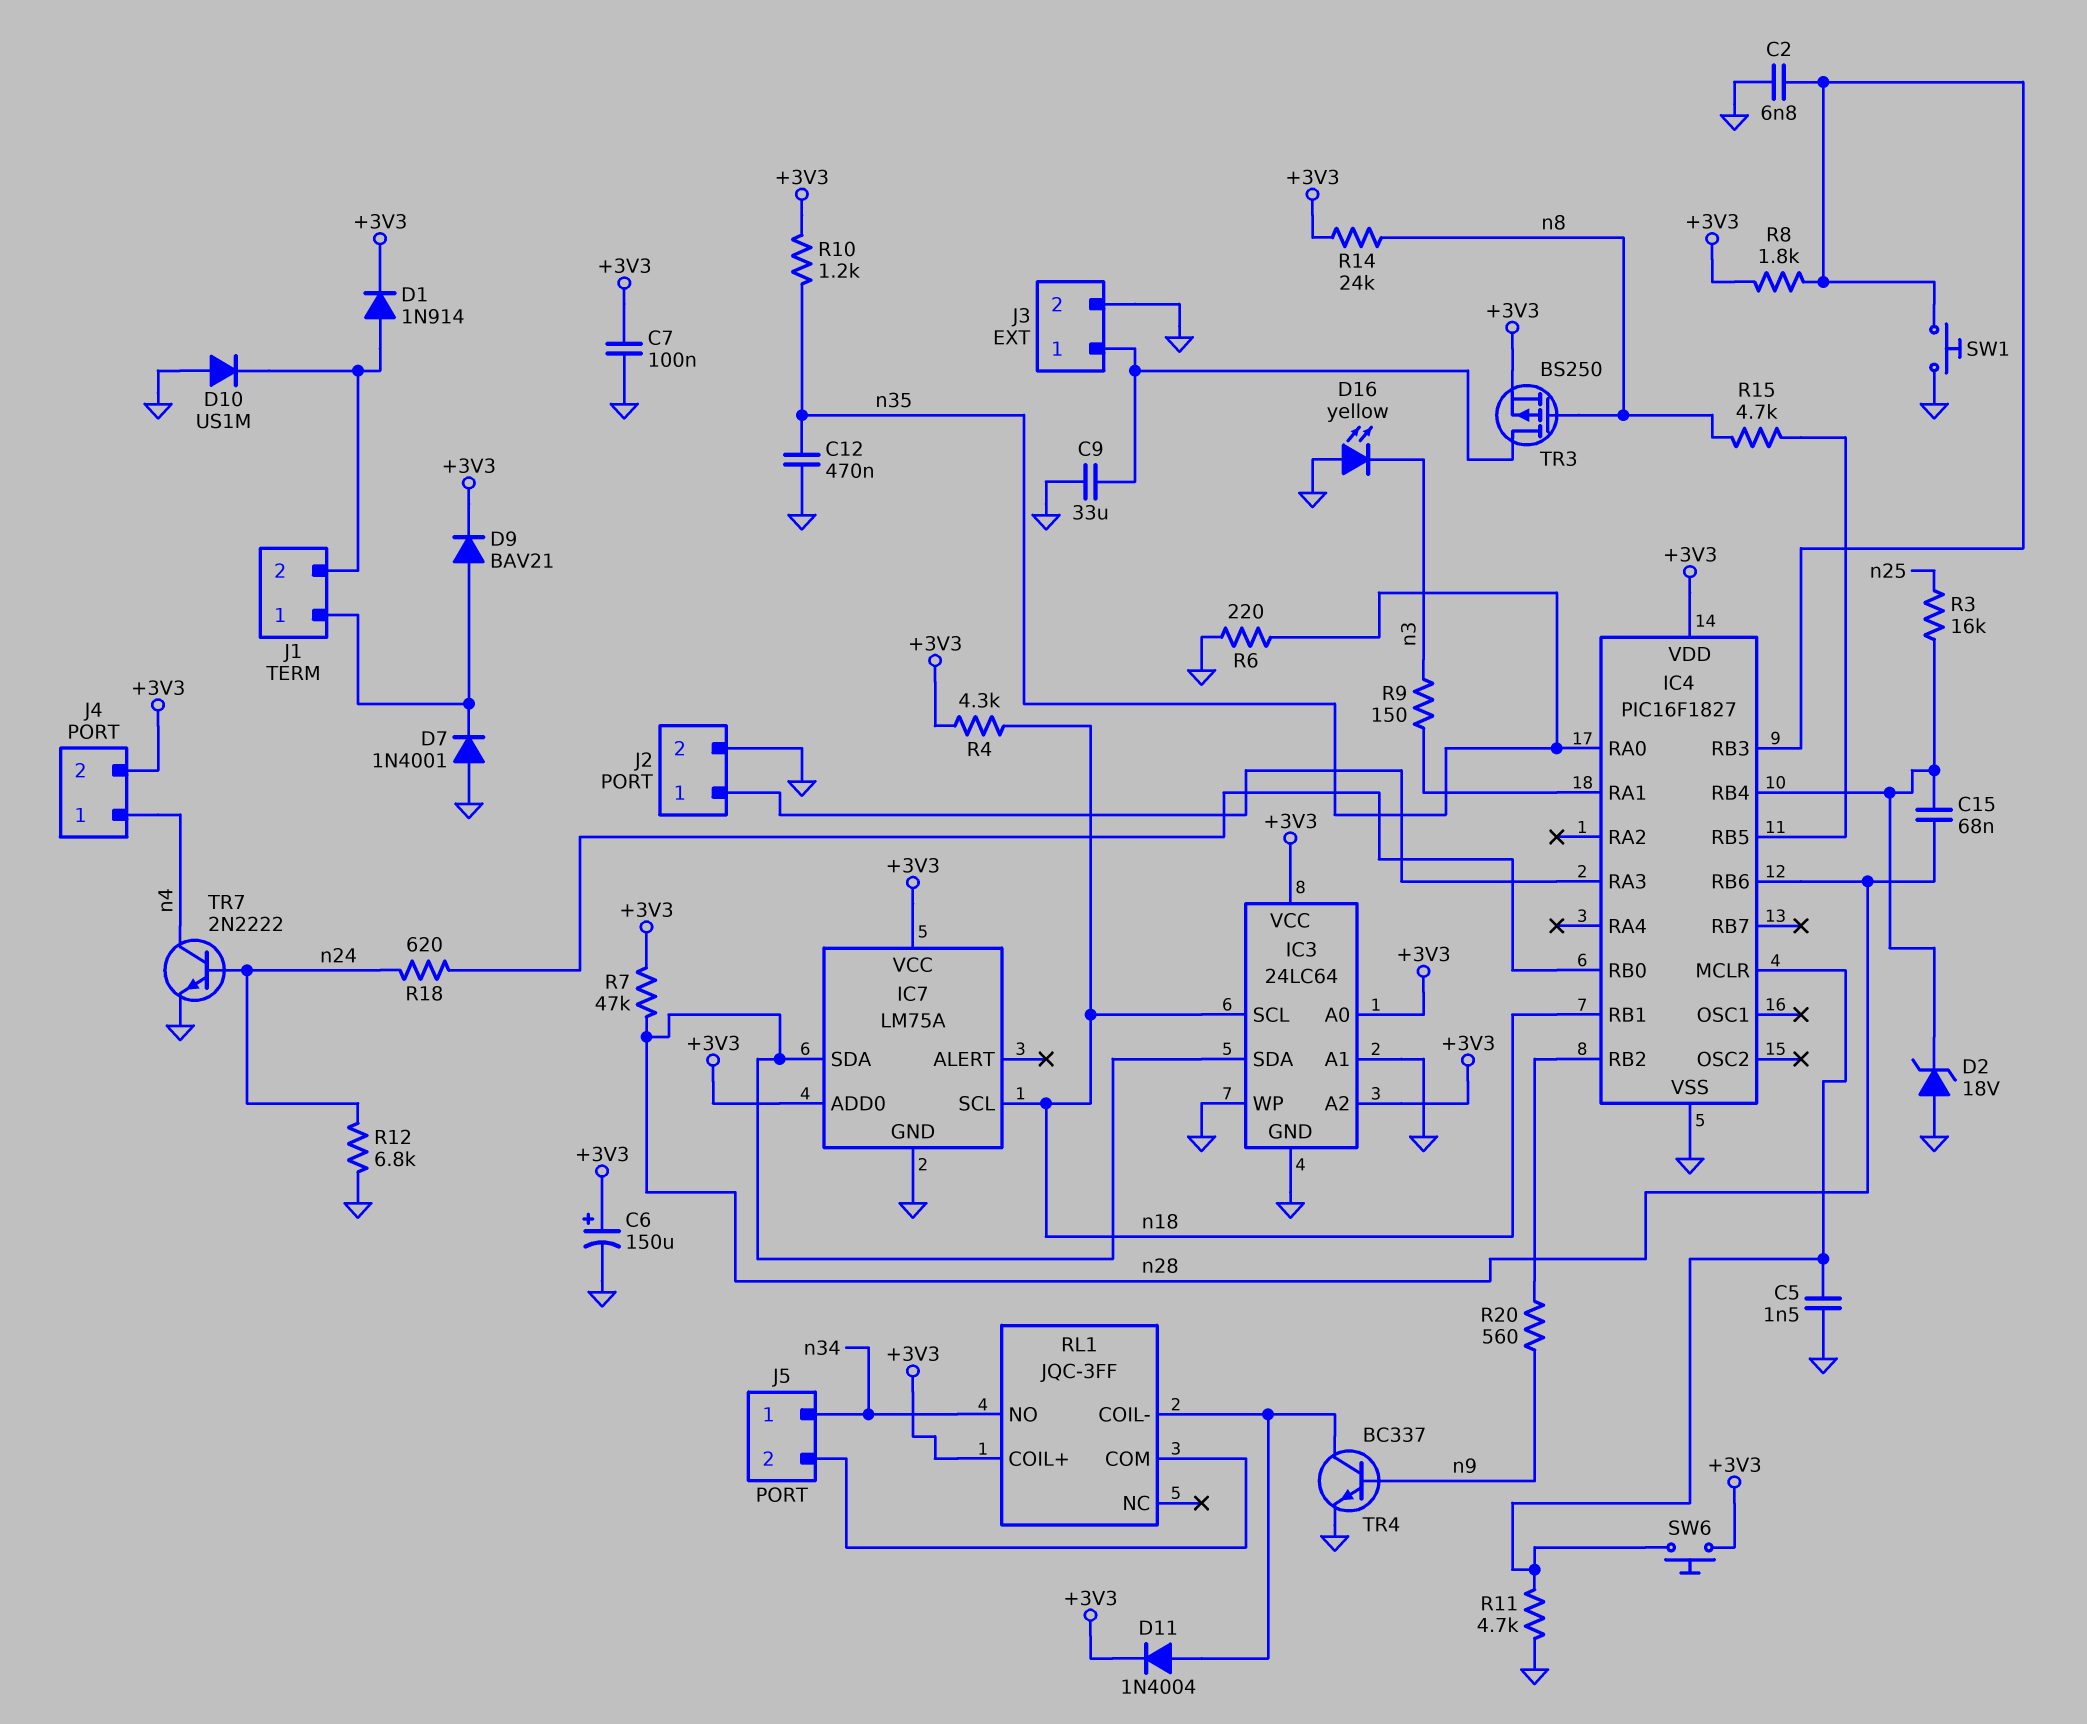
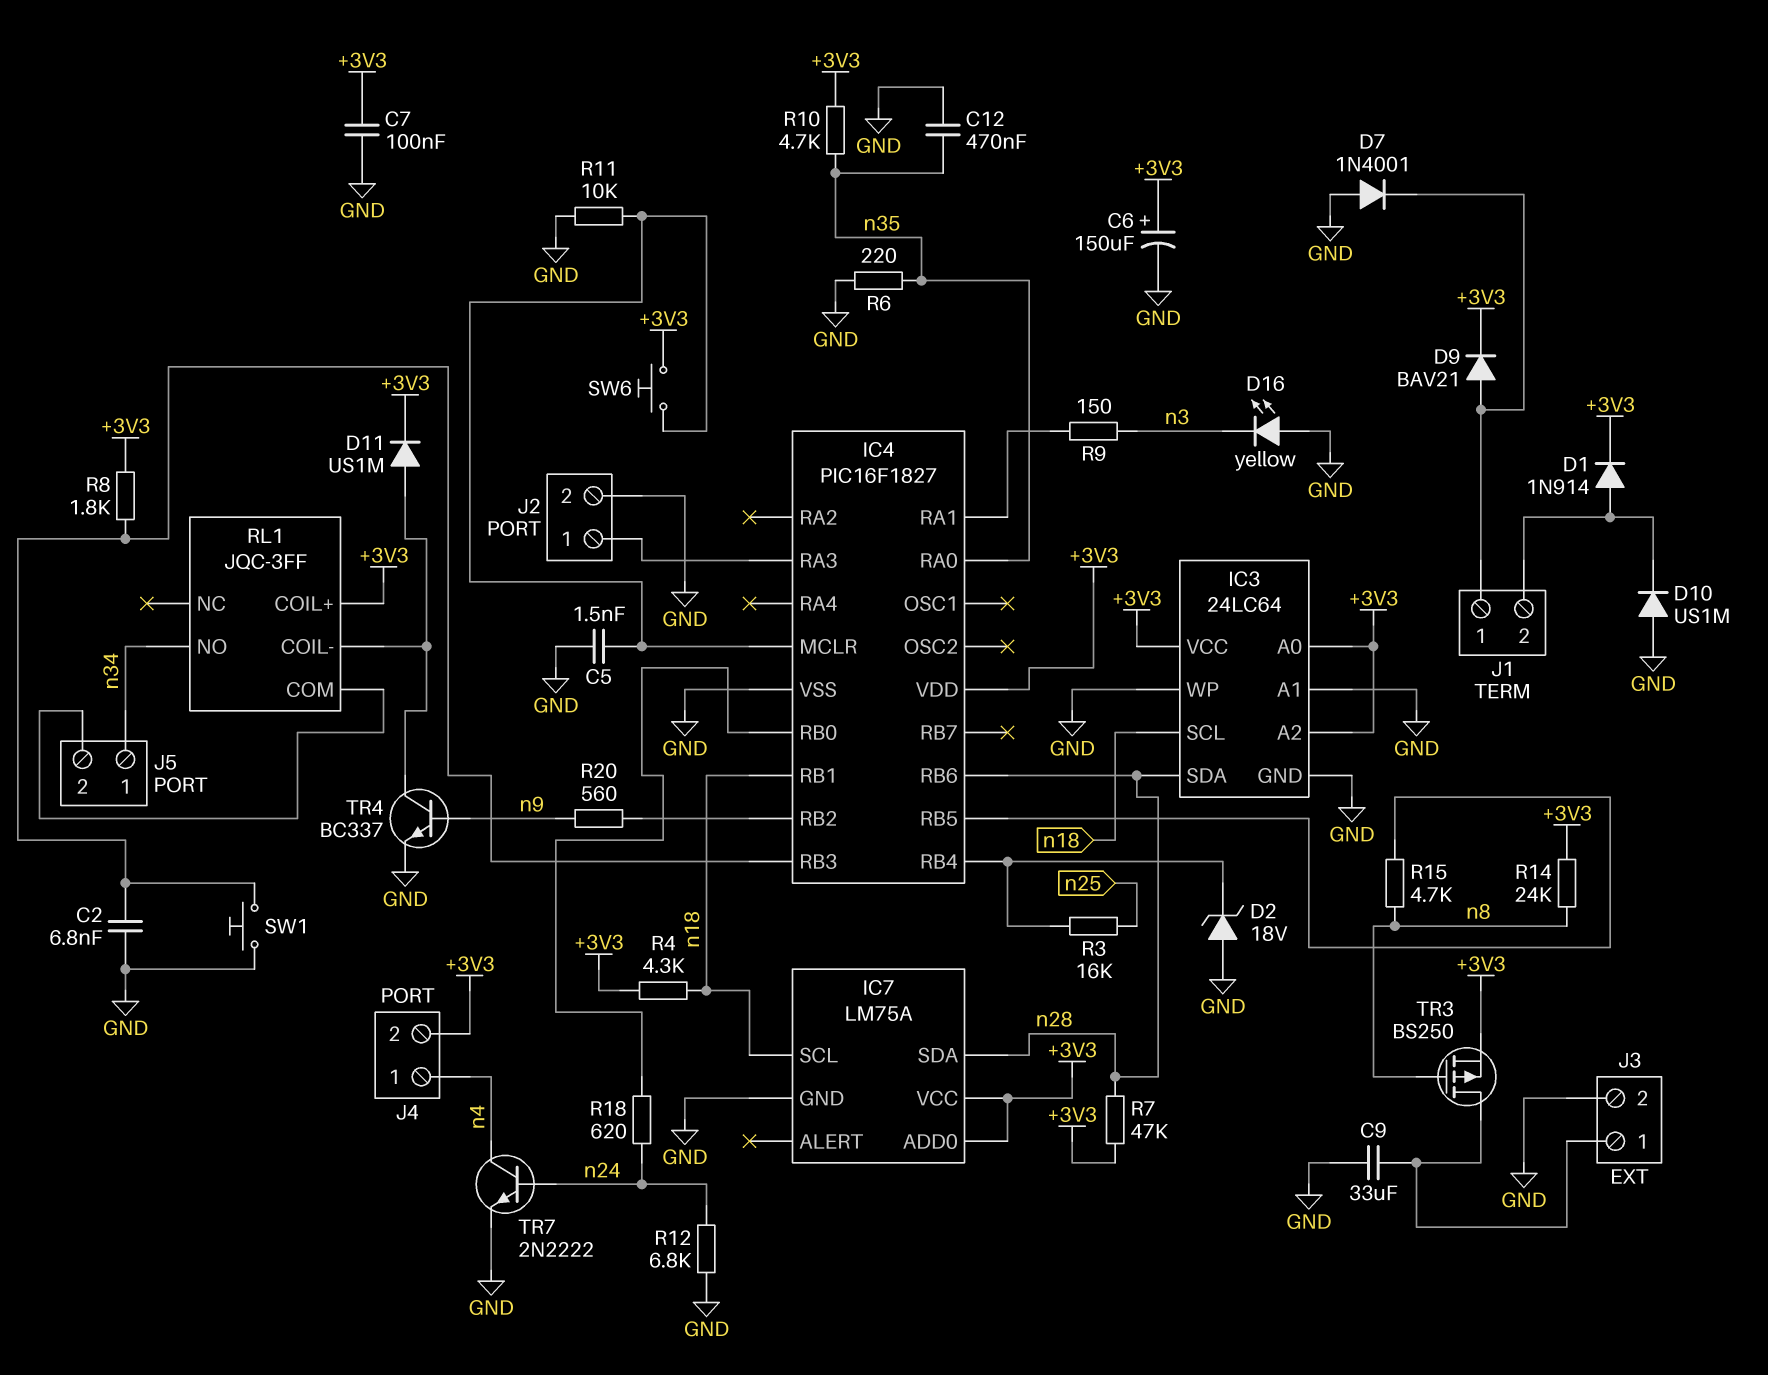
C15: 68nF (IC4/RB4, n28) -> none
D11: diode 1N4004 (A RL1/COIL-, K +3V3) -> diode US1M (A RL1/COIL-, K +3V3)
R10: 1.2k (+3V3, n35) -> 4.7k (+3V3, n35)
R11: 4.7k (GND, IC4/MCLR) -> 10k (GND, IC4/MCLR)

